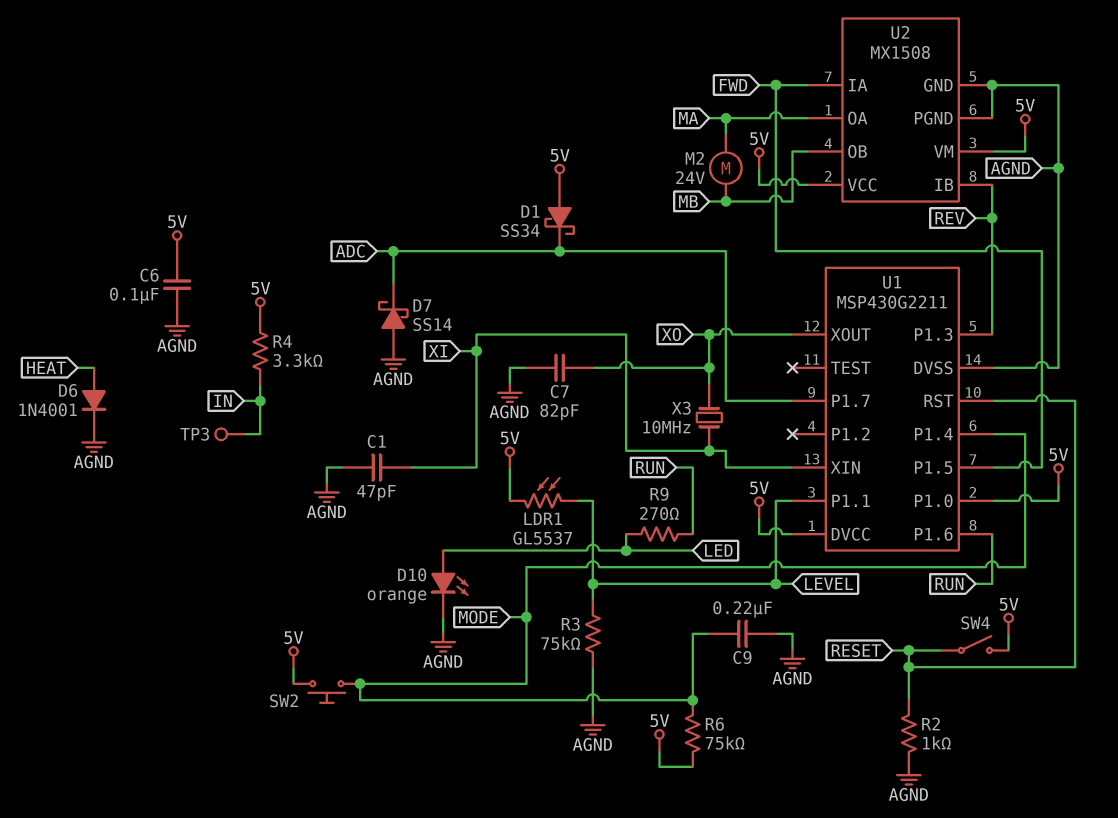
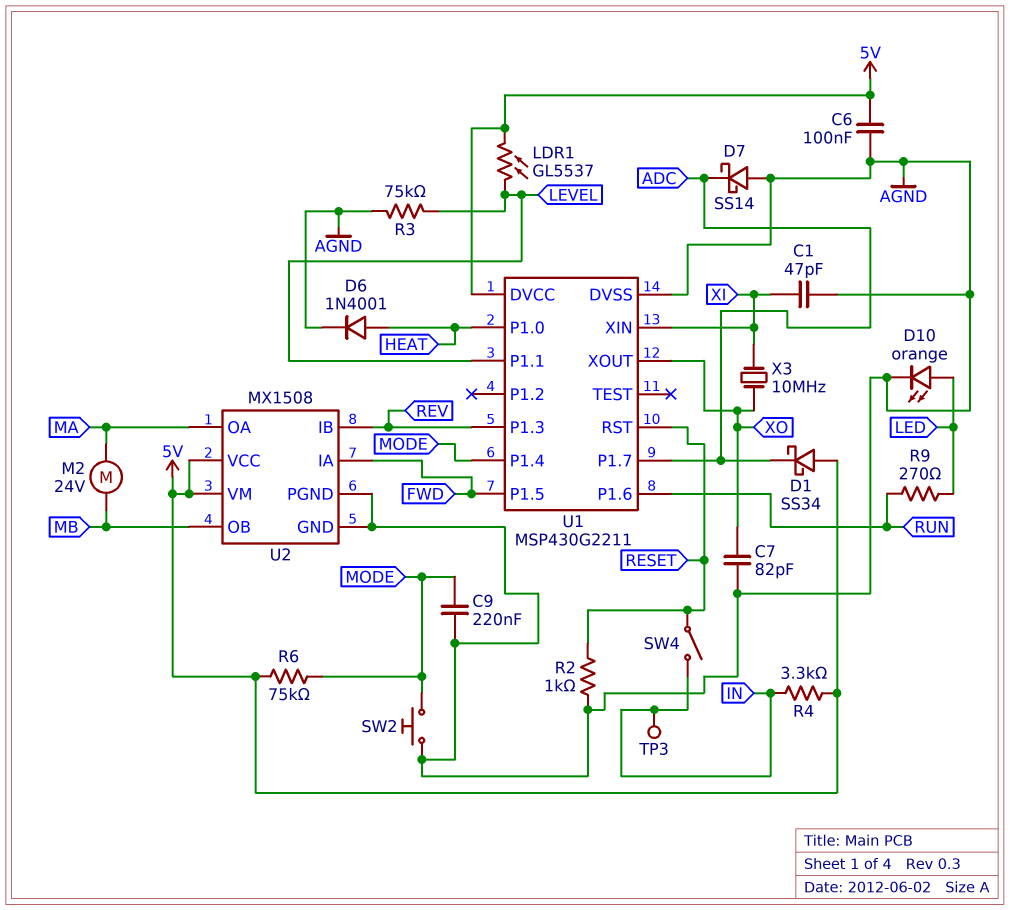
SW2: button (5V, MODE) -> button (AGND, MODE)
SW4: switch (5V, RESET) -> switch (IN, RESET)
U1 pin P1.0: 5V -> HEAT

